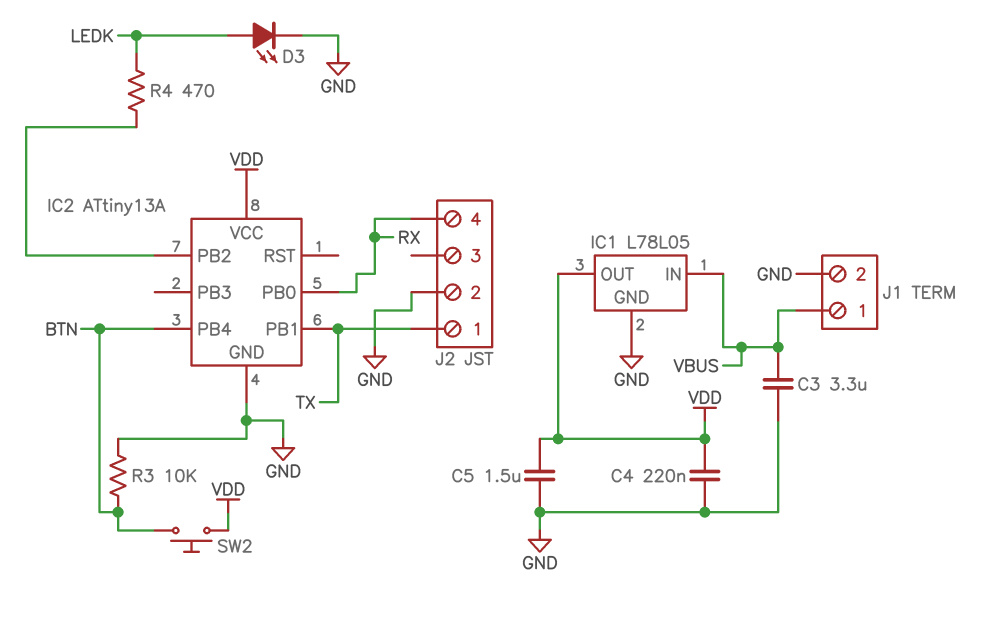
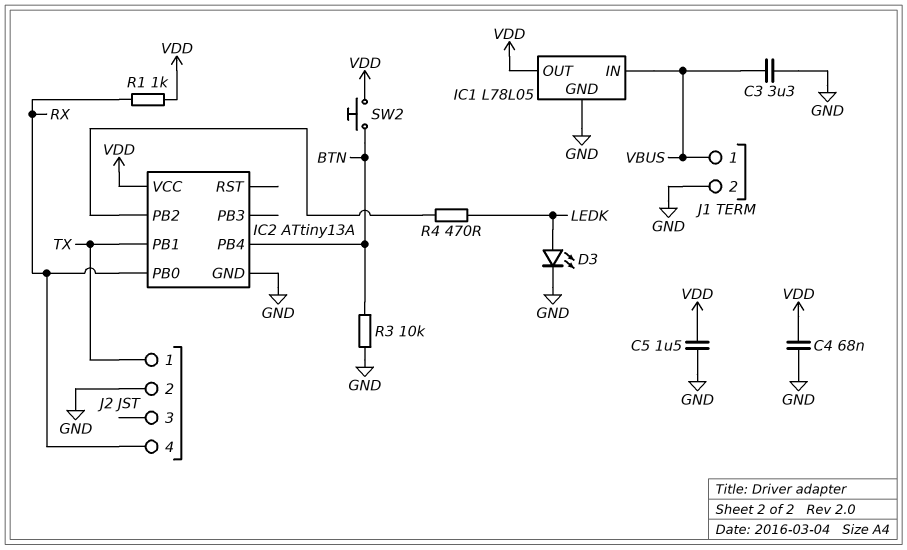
C4: 220nF (GND, VDD) -> 68nF (GND, VDD)
R1: none -> 1k (RX, VDD)

